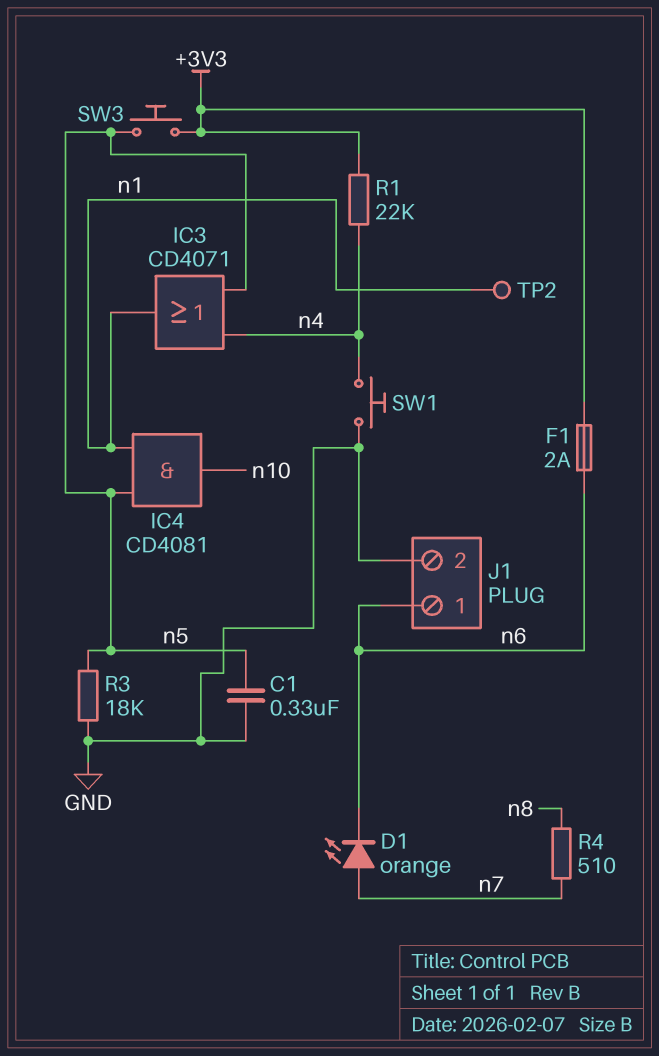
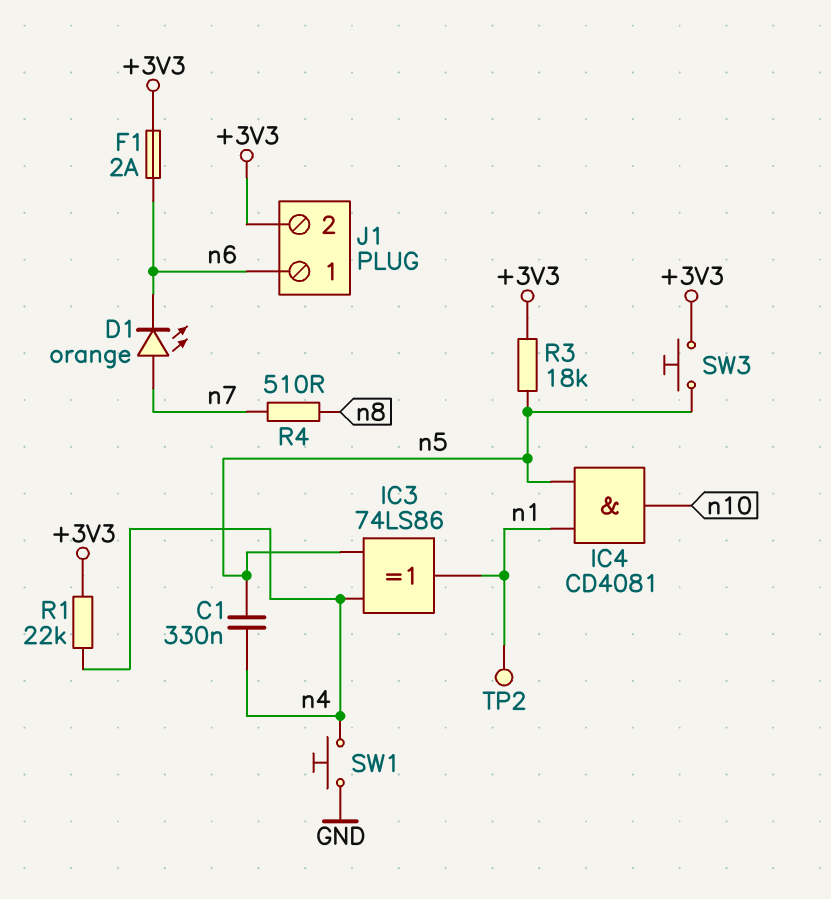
C1: 330nF (GND, n5) -> 330nF (n4, n5)
IC3: OR CD4071 (in n4, in n5, out n1) -> XOR 74LS86 (in n4, in n5, out n1)
J1 pin 2: GND -> +3V3
R3: 18k (GND, n5) -> 18k (+3V3, n5)

